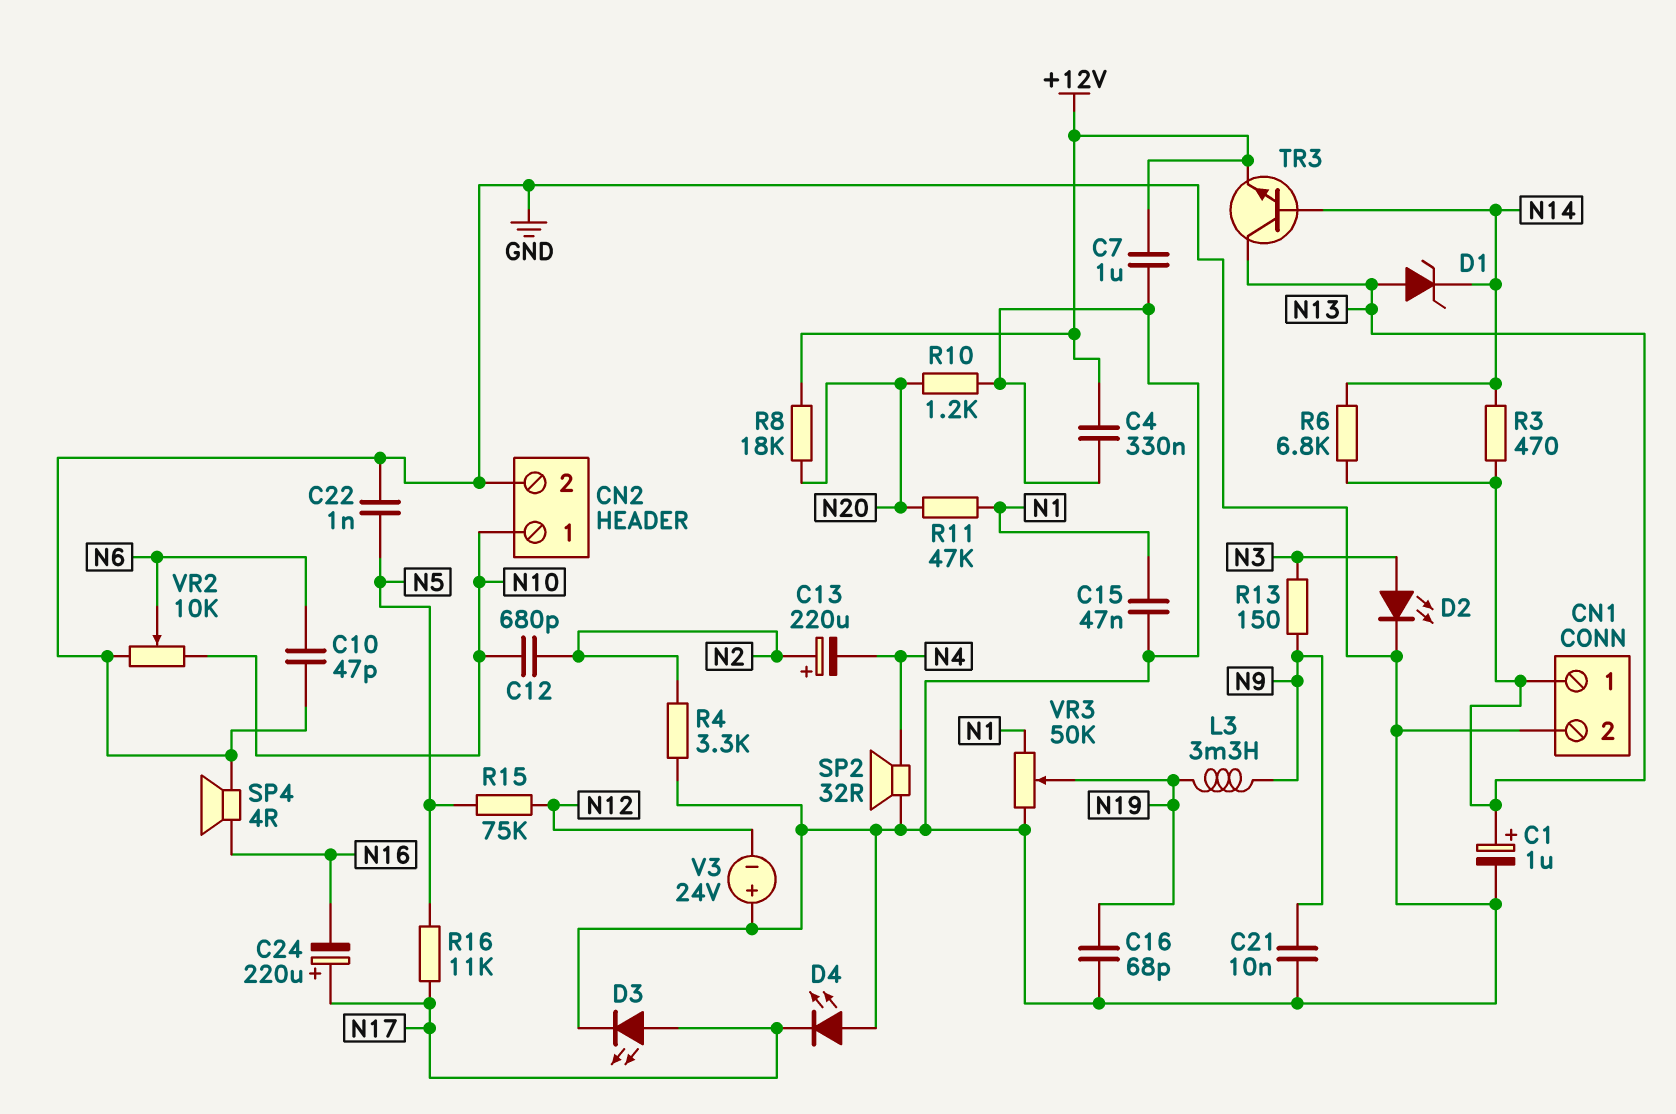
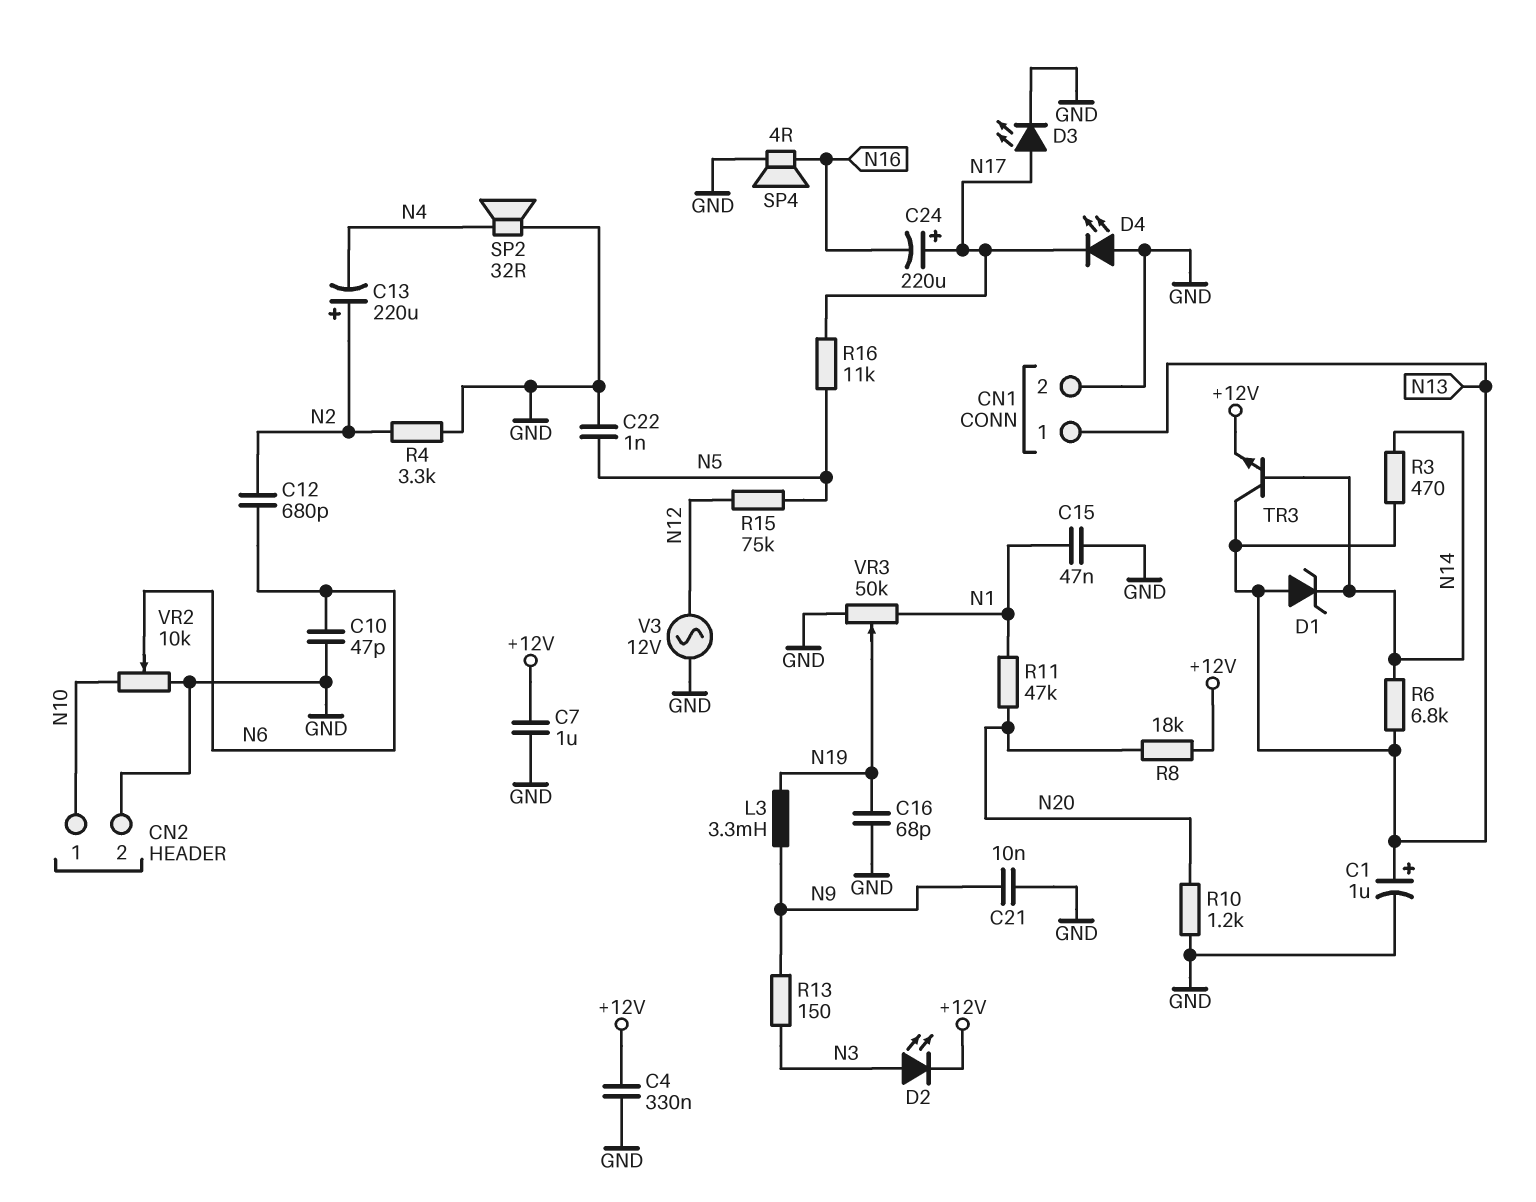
C12: 680pF (N2, N10) -> 680pF (N2, N6)
D2: LED (A N3, K GND) -> LED (A N3, K +12V)
V3: 24V (plus GND, minus N12) -> AC 12V (GND, N12)

